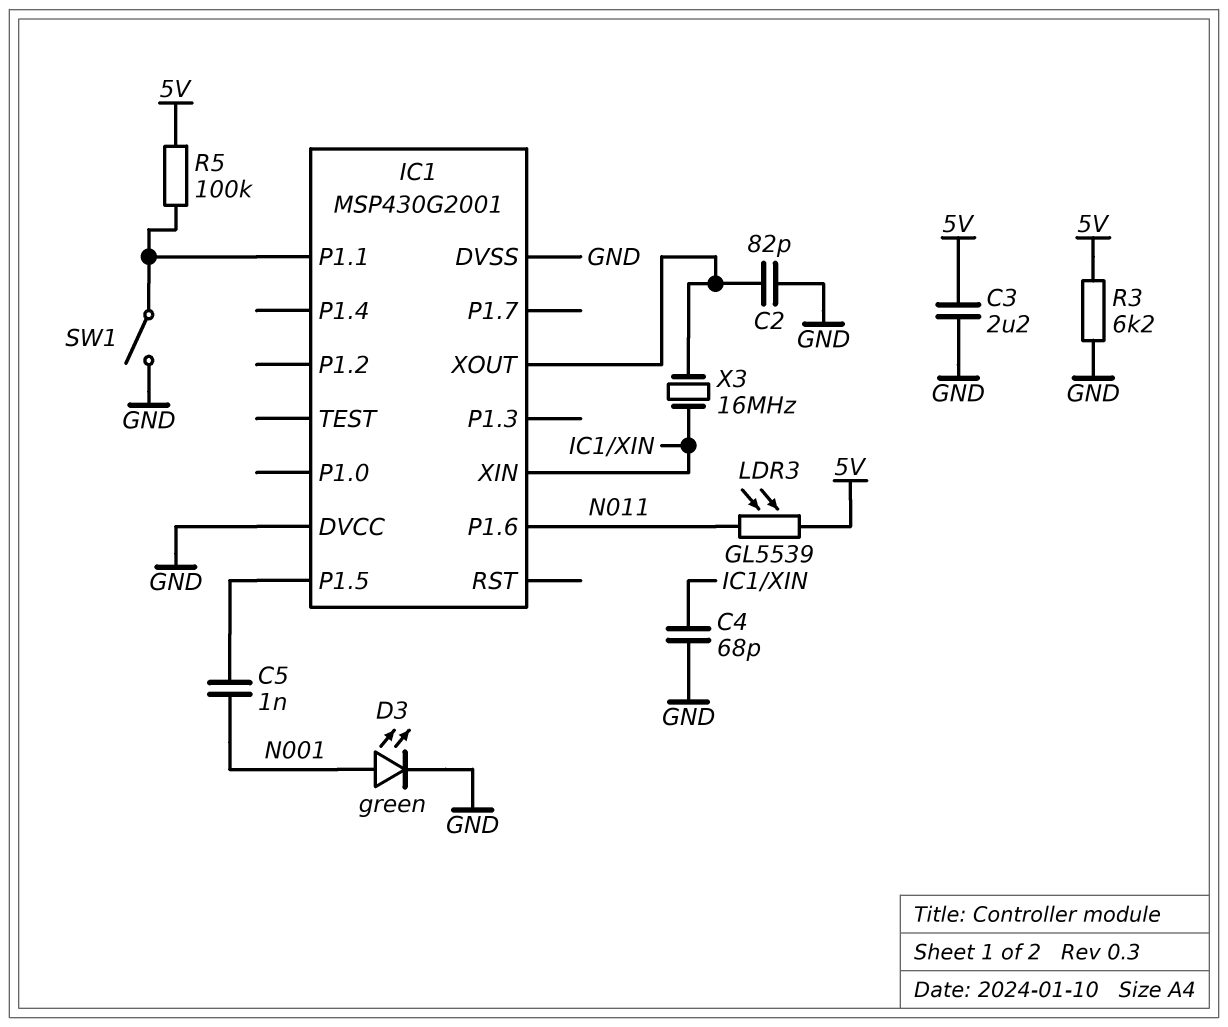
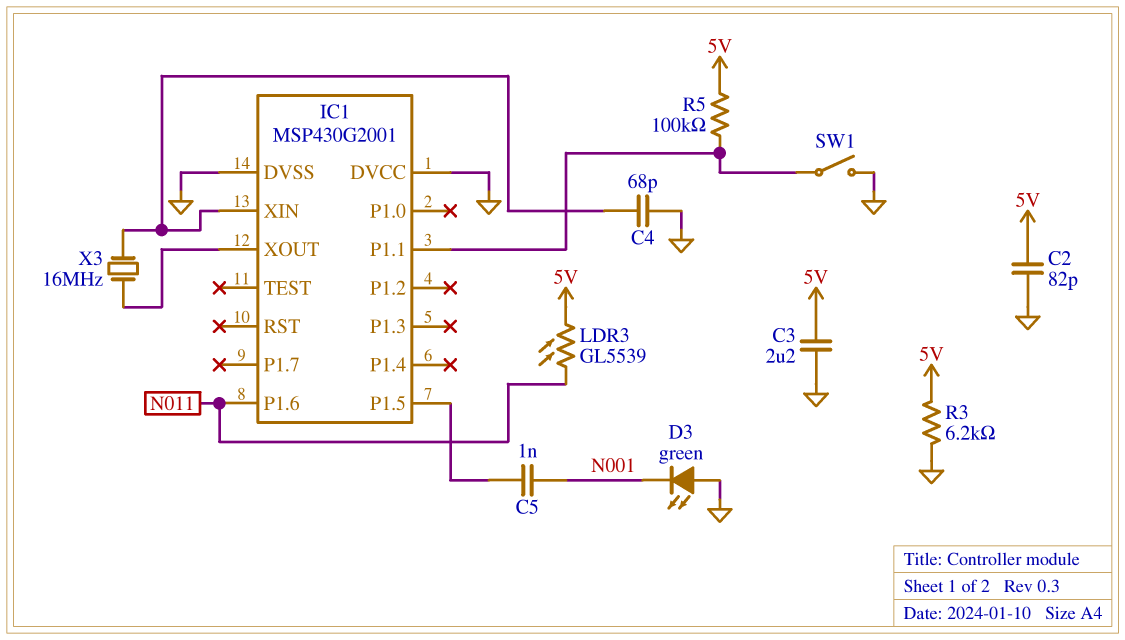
C2: 82pF (GND, IC1/XOUT) -> 82pF (5V, GND)
D3: LED green (A N001, K GND) -> LED green (A GND, K N001)

